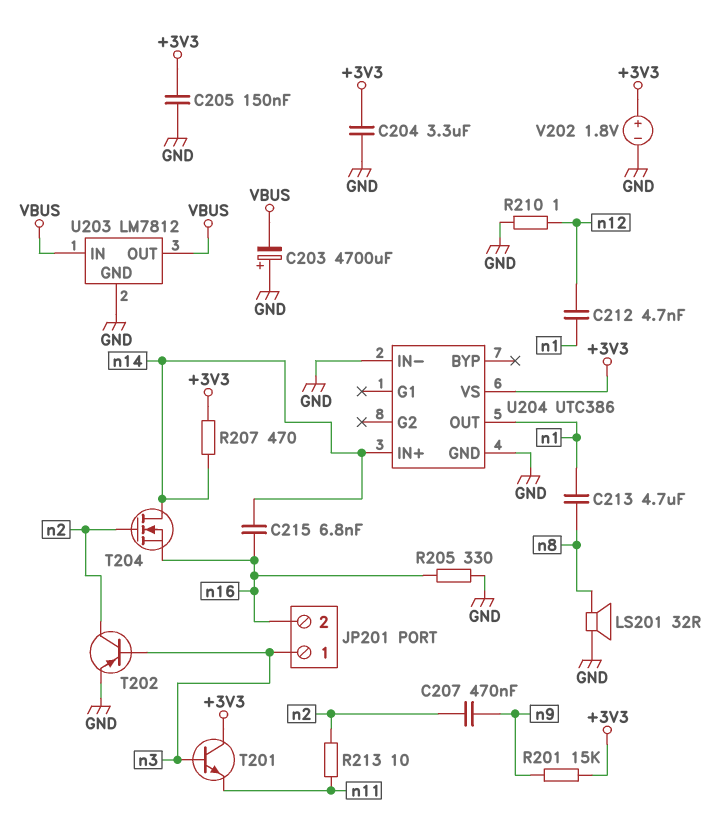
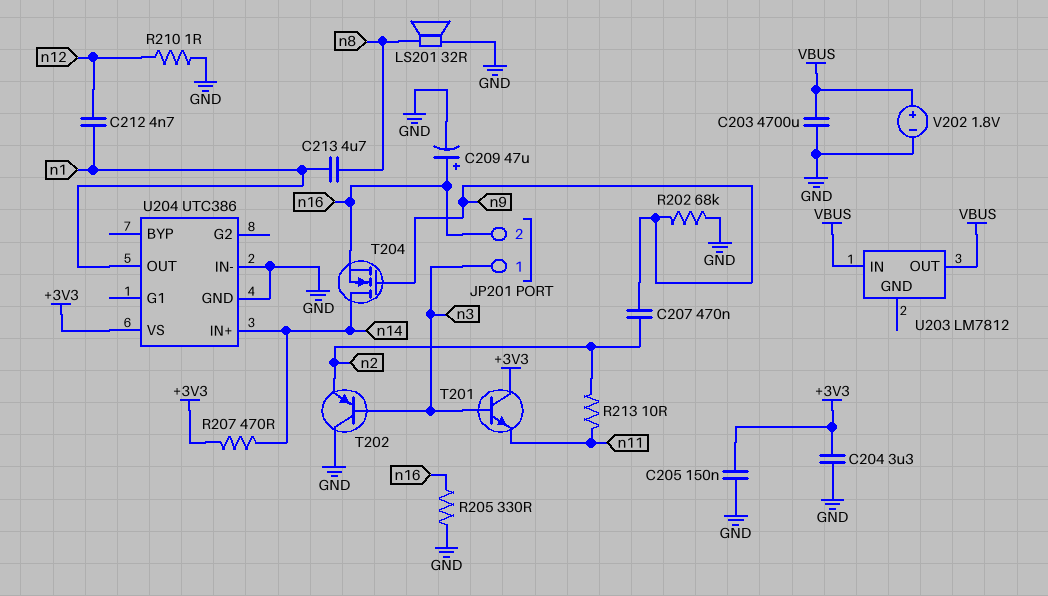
C203: 4700uF (plus GND, minus VBUS) -> 4700uF (GND, VBUS)
C209: none -> 47uF (plus n16, minus GND)
C215: 6.8nF (n14, n16) -> none
R201: 15k (+3V3, n9) -> none
R202: none -> 68k (GND, n9)
T202: PNP (B n3, C n2, E GND) -> PNP (B n3, C GND, E n2)
T204: NMOS (G n2, D n14, S n16) -> NMOS (G n9, D n14, S n16)
U203 pin GND: GND -> none
V202: 1.8V (plus +3V3, minus GND) -> 1.8V (plus VBUS, minus GND)

